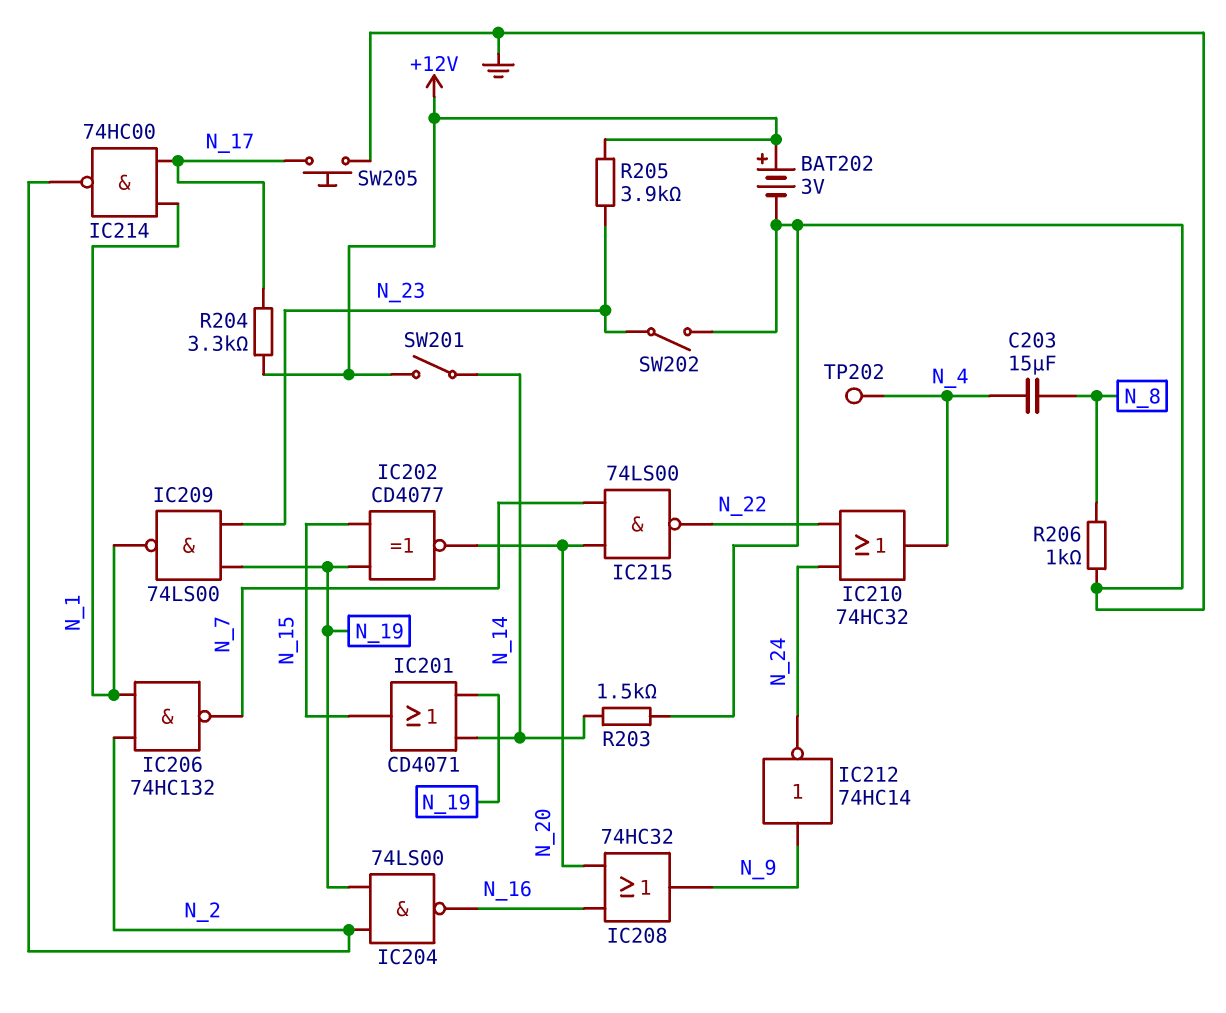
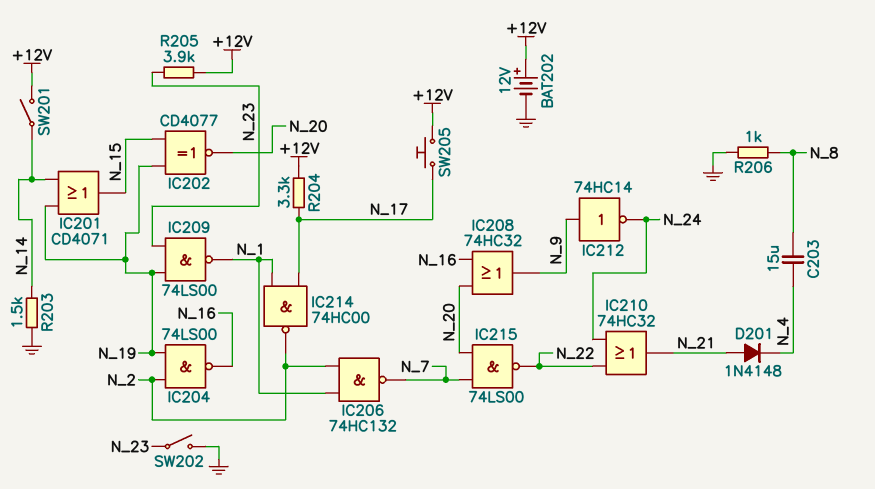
BAT202: 3V (plus +12V, minus GND) -> 12V (plus +12V, minus GND)
D201: none -> diode 1N4148 (A N_21, K N_4)
IC210: OR 74HC32 (in N_22, in N_24, out N_4) -> OR 74HC32 (in N_22, in N_24, out N_21)
SW205: button (GND, N_17) -> button (+12V, N_17)
TP202: test point (N_4) -> none

